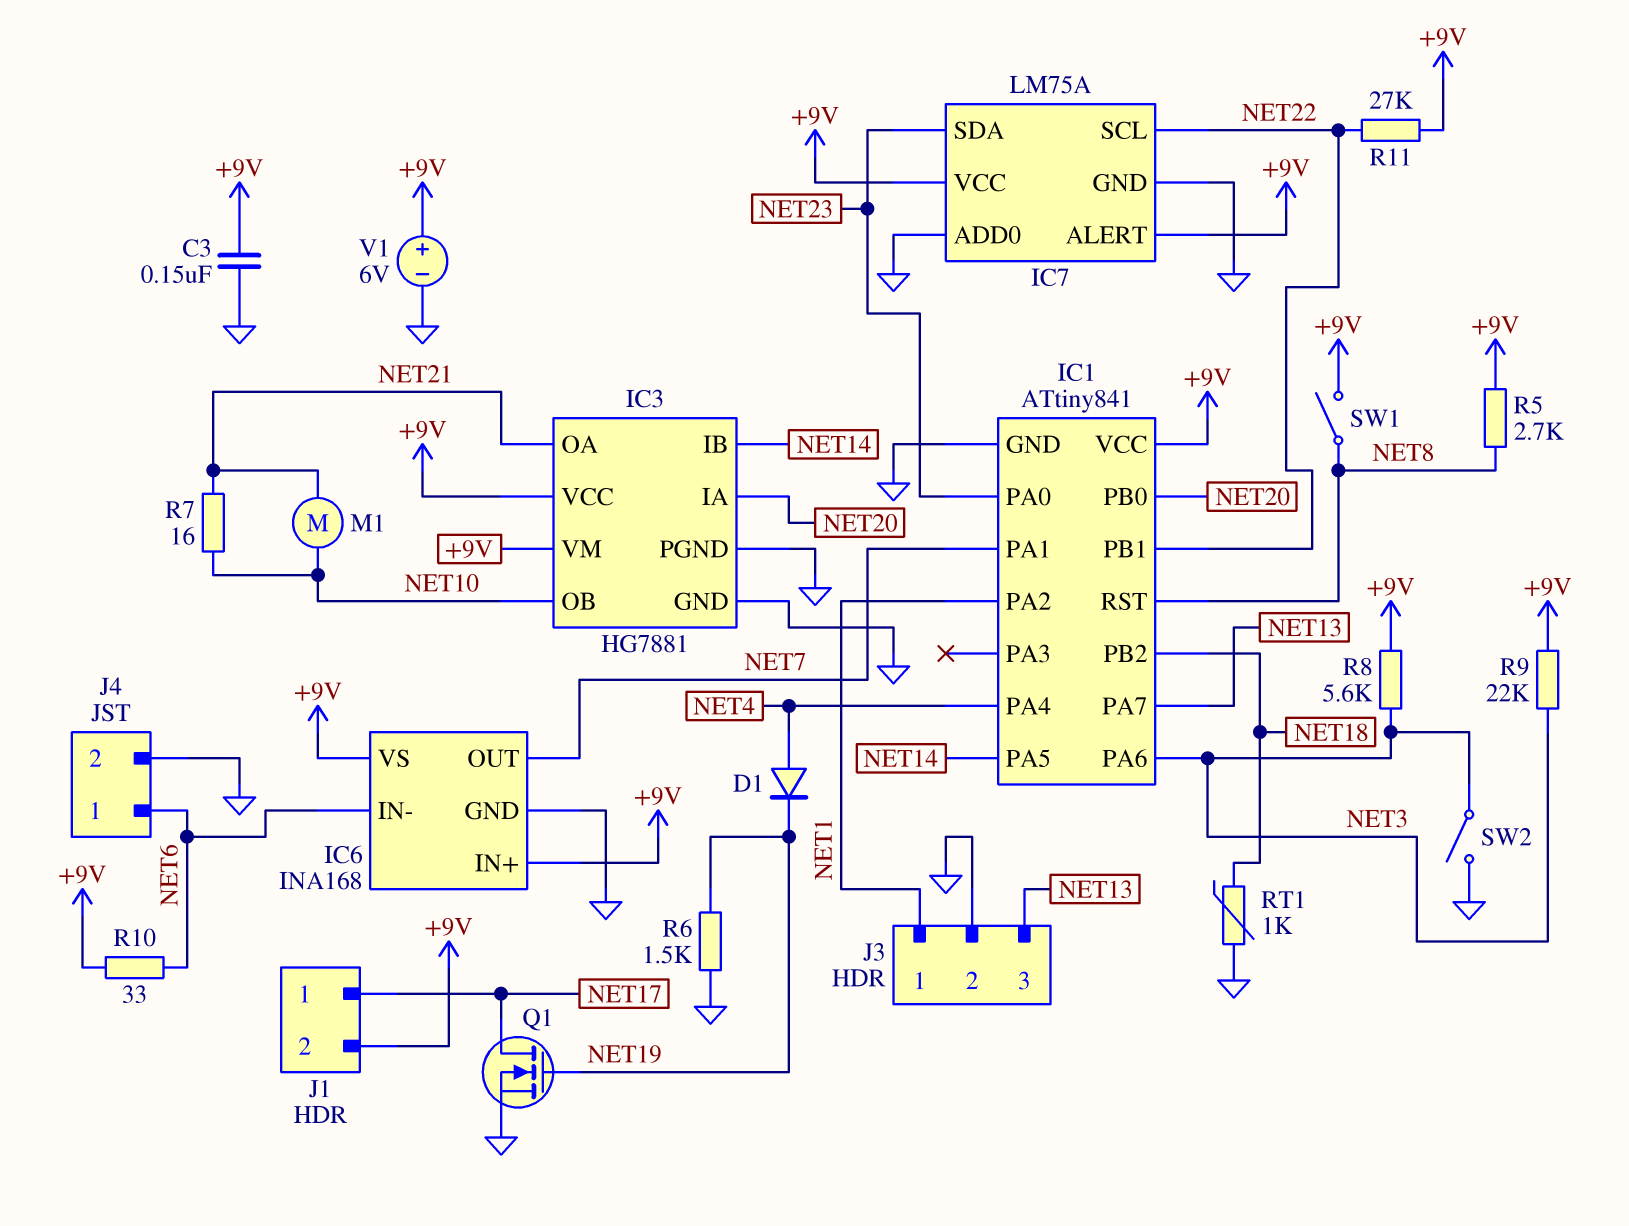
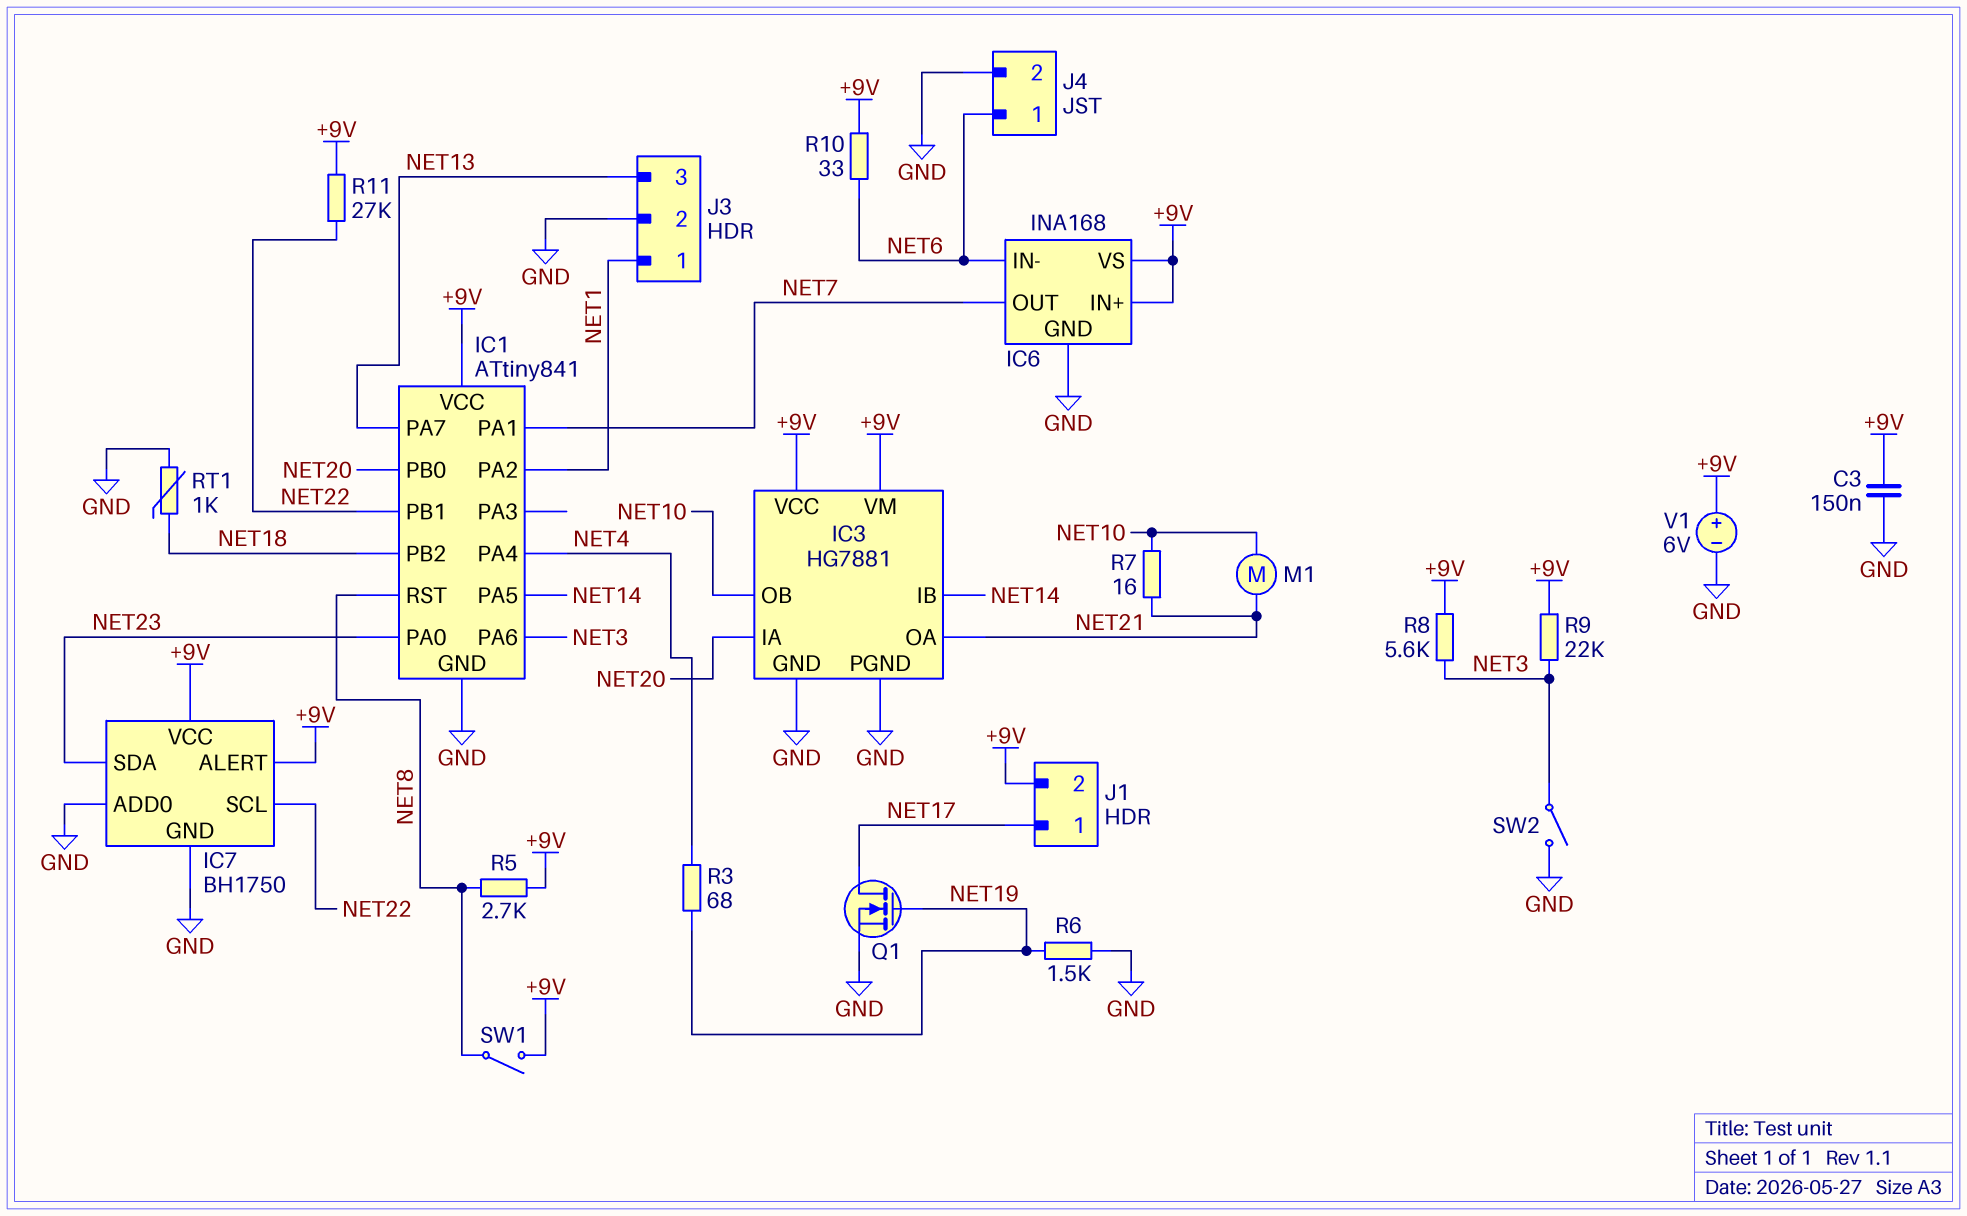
D1: diode (A NET4, K NET19) -> none
IC7: LM75A -> BH1750
R3: none -> 68 (NET4, NET19)

